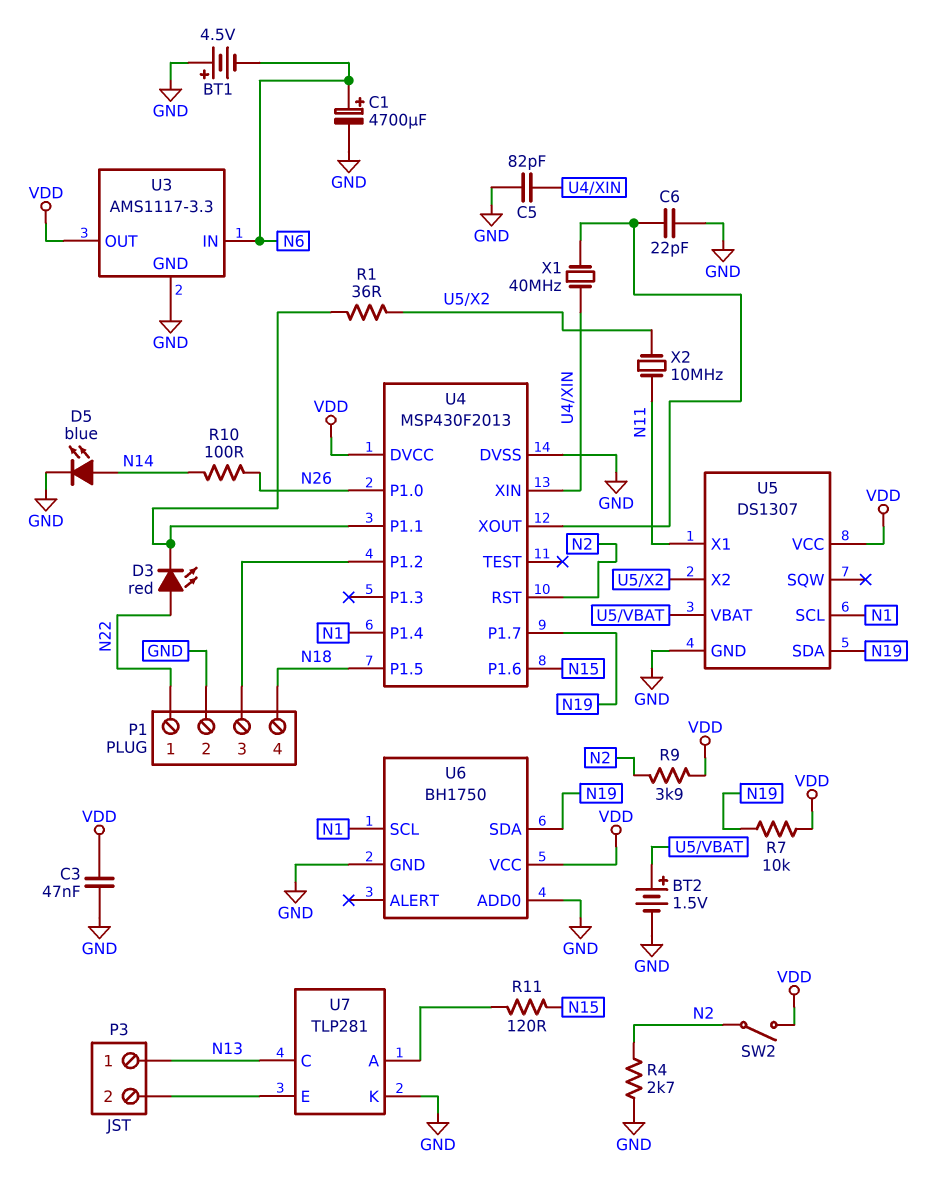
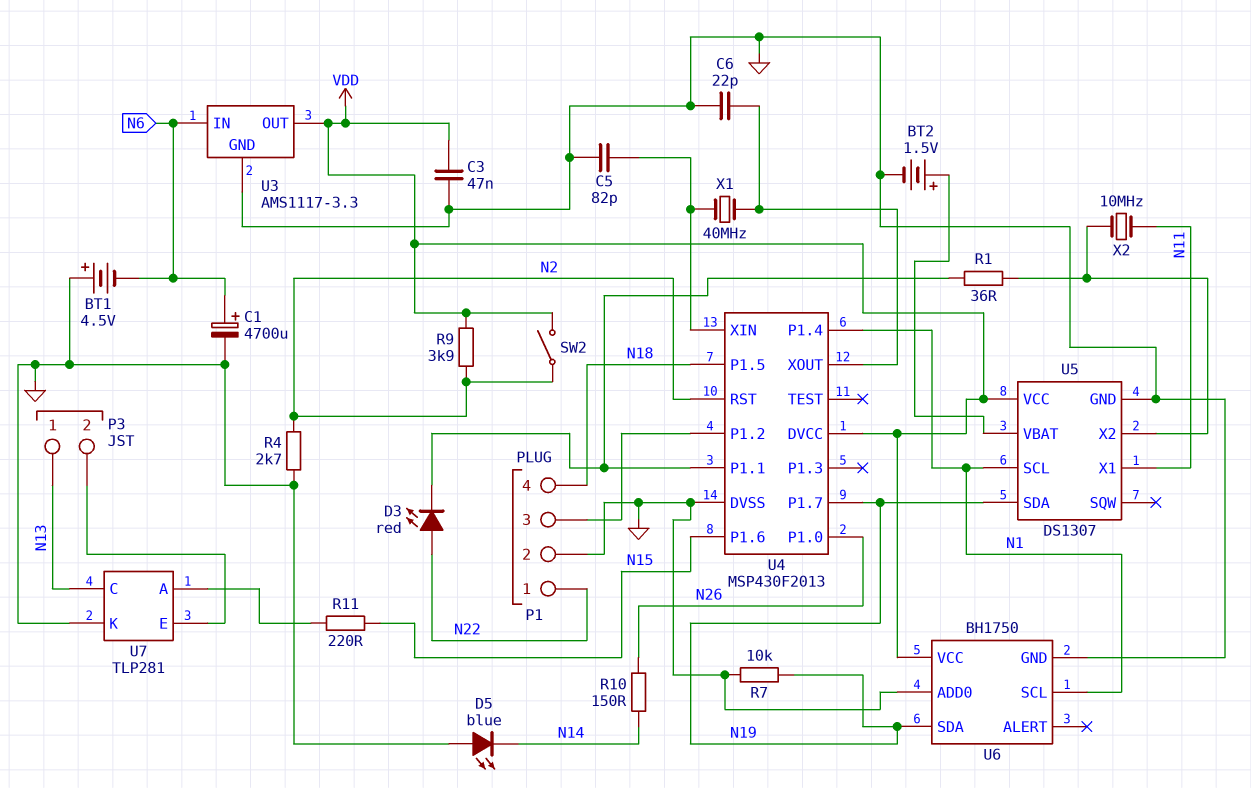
D5: LED blue (A N14, K GND) -> LED blue (A GND, K N14)
R7: 10k (N19, VDD) -> 10k (GND, N19)
R10: 100 (N14, N26) -> 150 (N14, N26)
R11: 120 (N15, U7/A) -> 220 (N15, U7/A)

